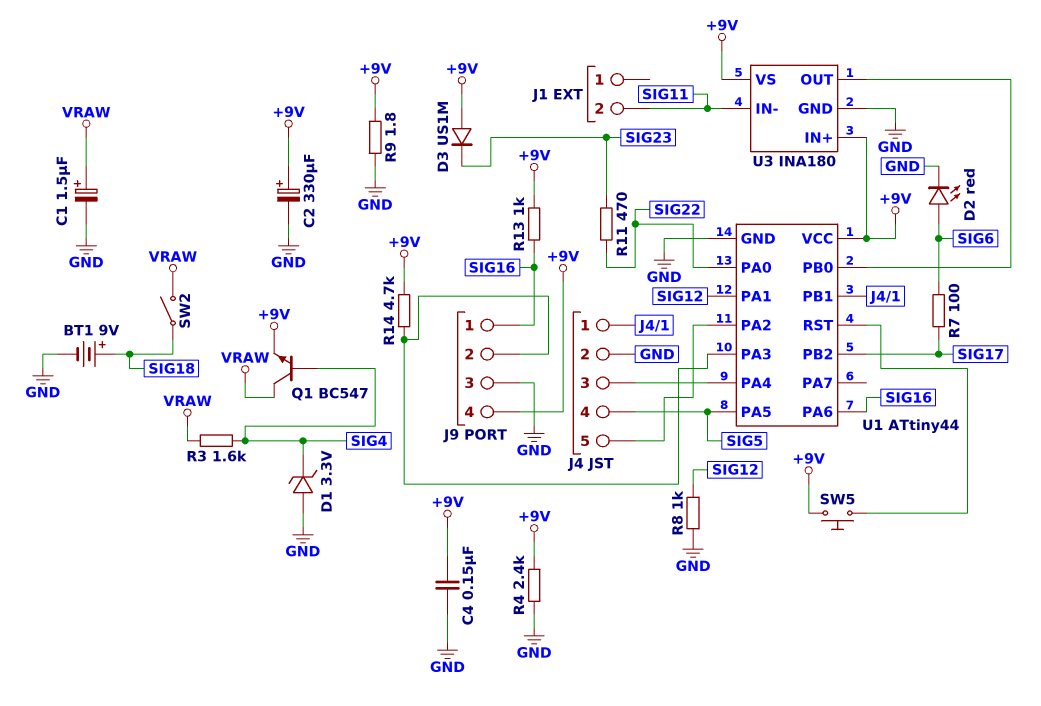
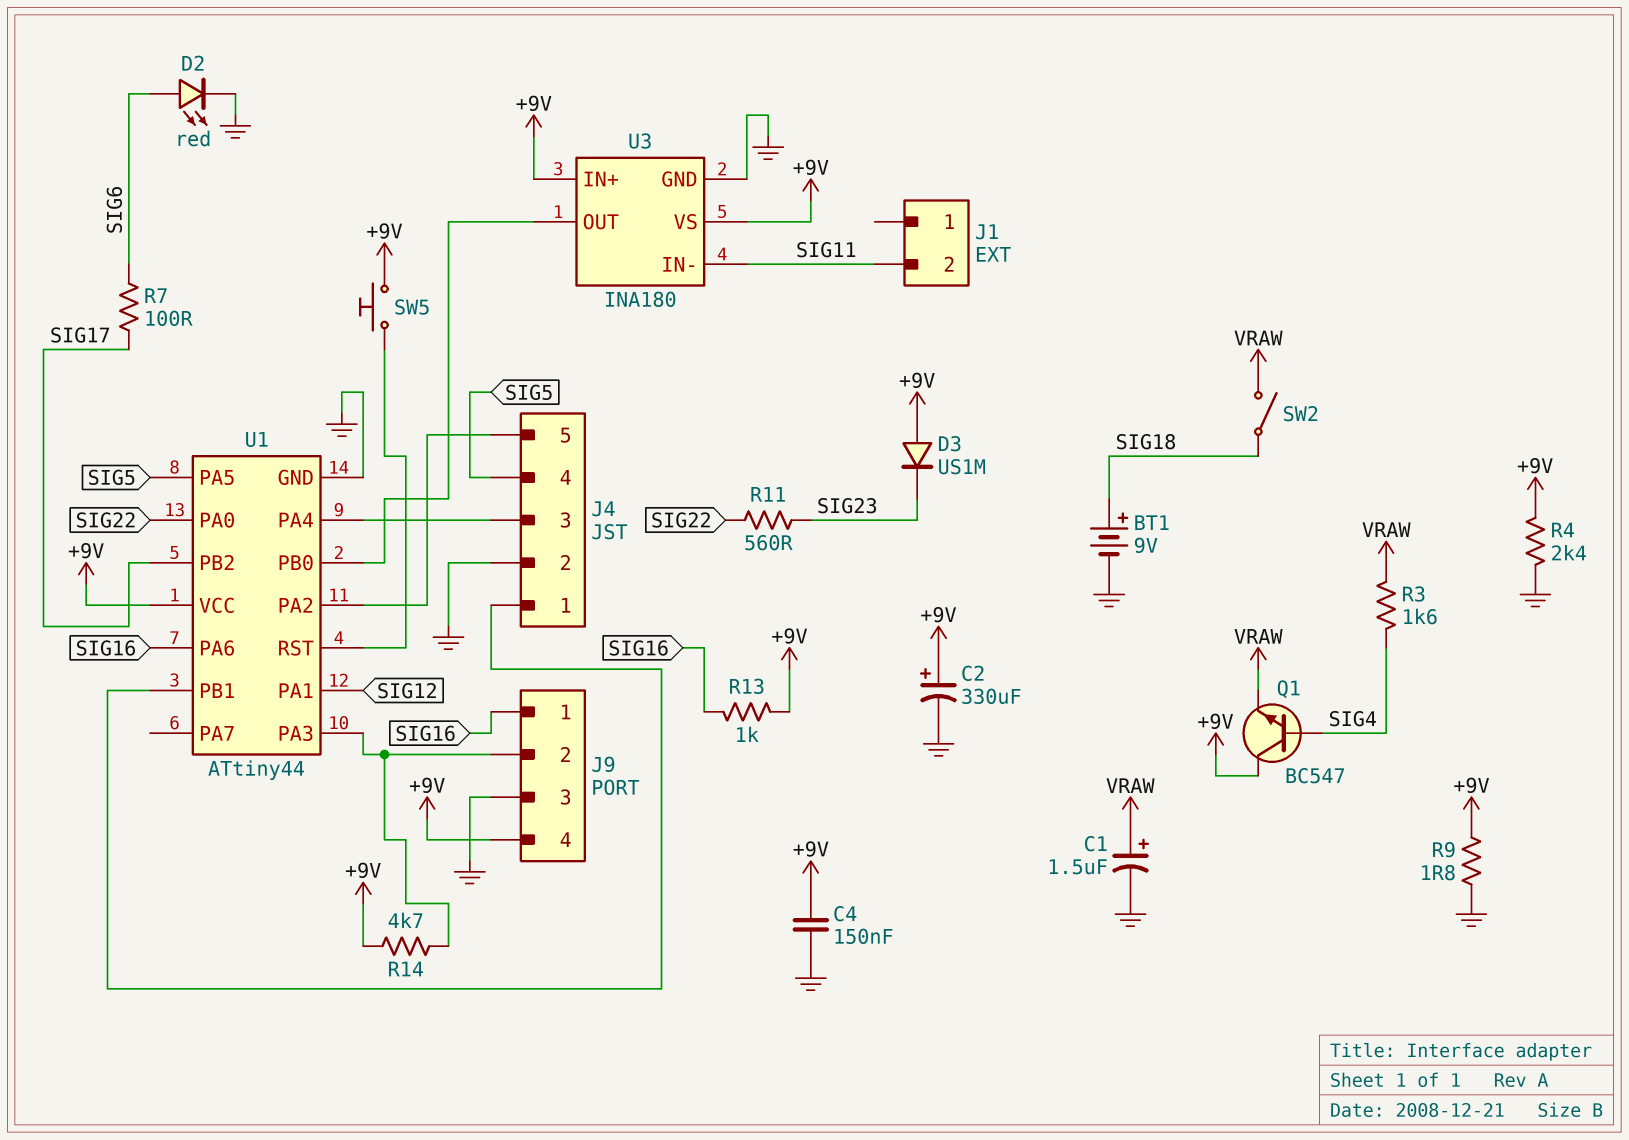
D1: zener 3.3V (A GND, K SIG4) -> none
Q1: NPN BC547 (B SIG4, C VRAW, E +9V) -> NPN BC547 (B SIG4, C +9V, E VRAW)
R8: 1k (GND, SIG12) -> none
R11: 470 (SIG22, SIG23) -> 560 (SIG22, SIG23)

